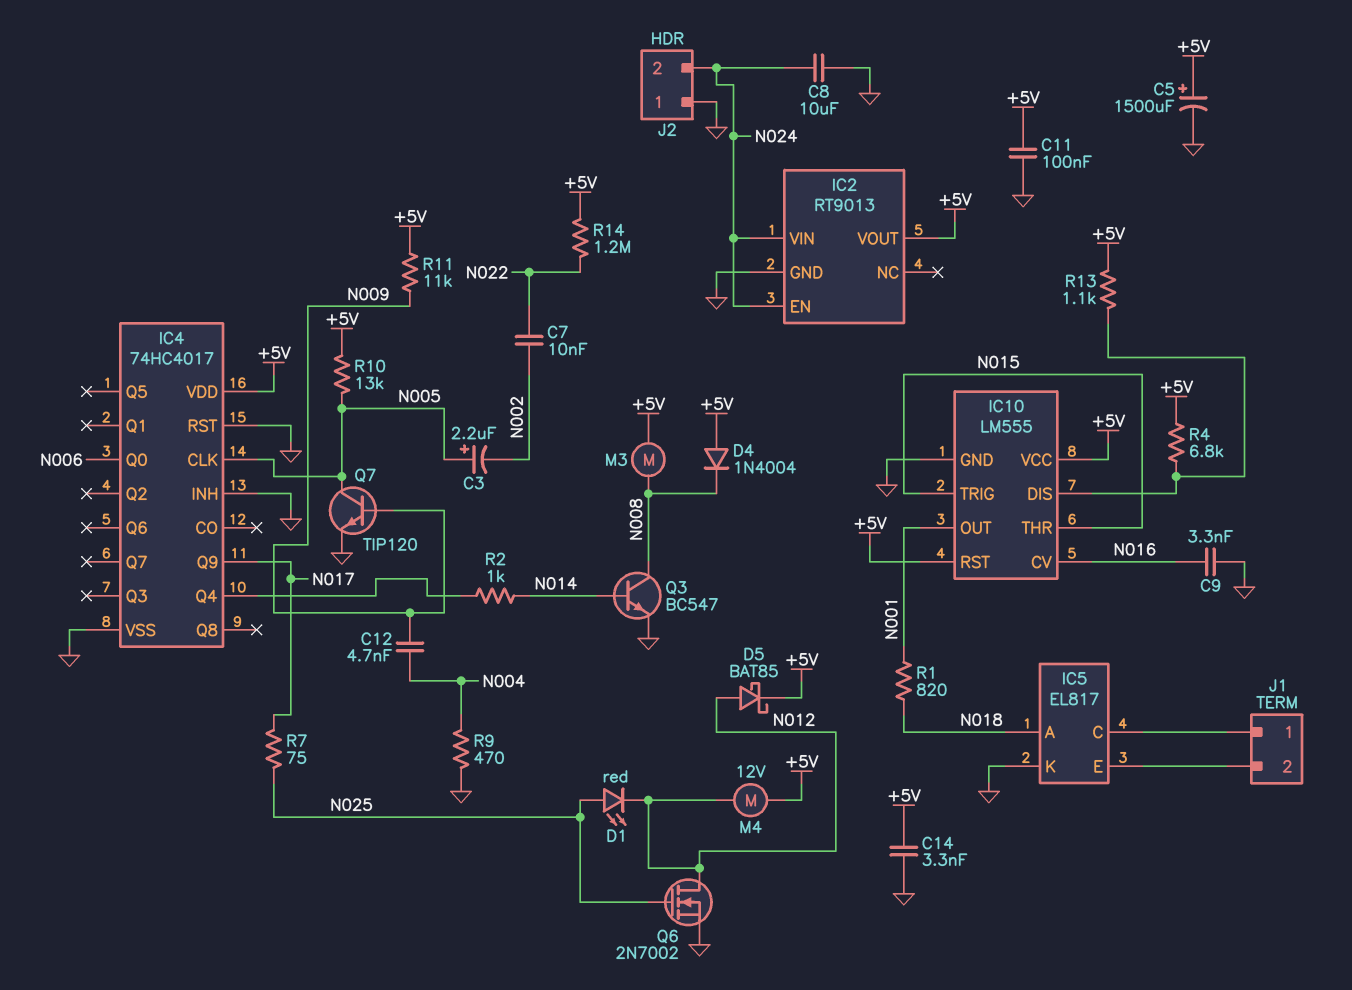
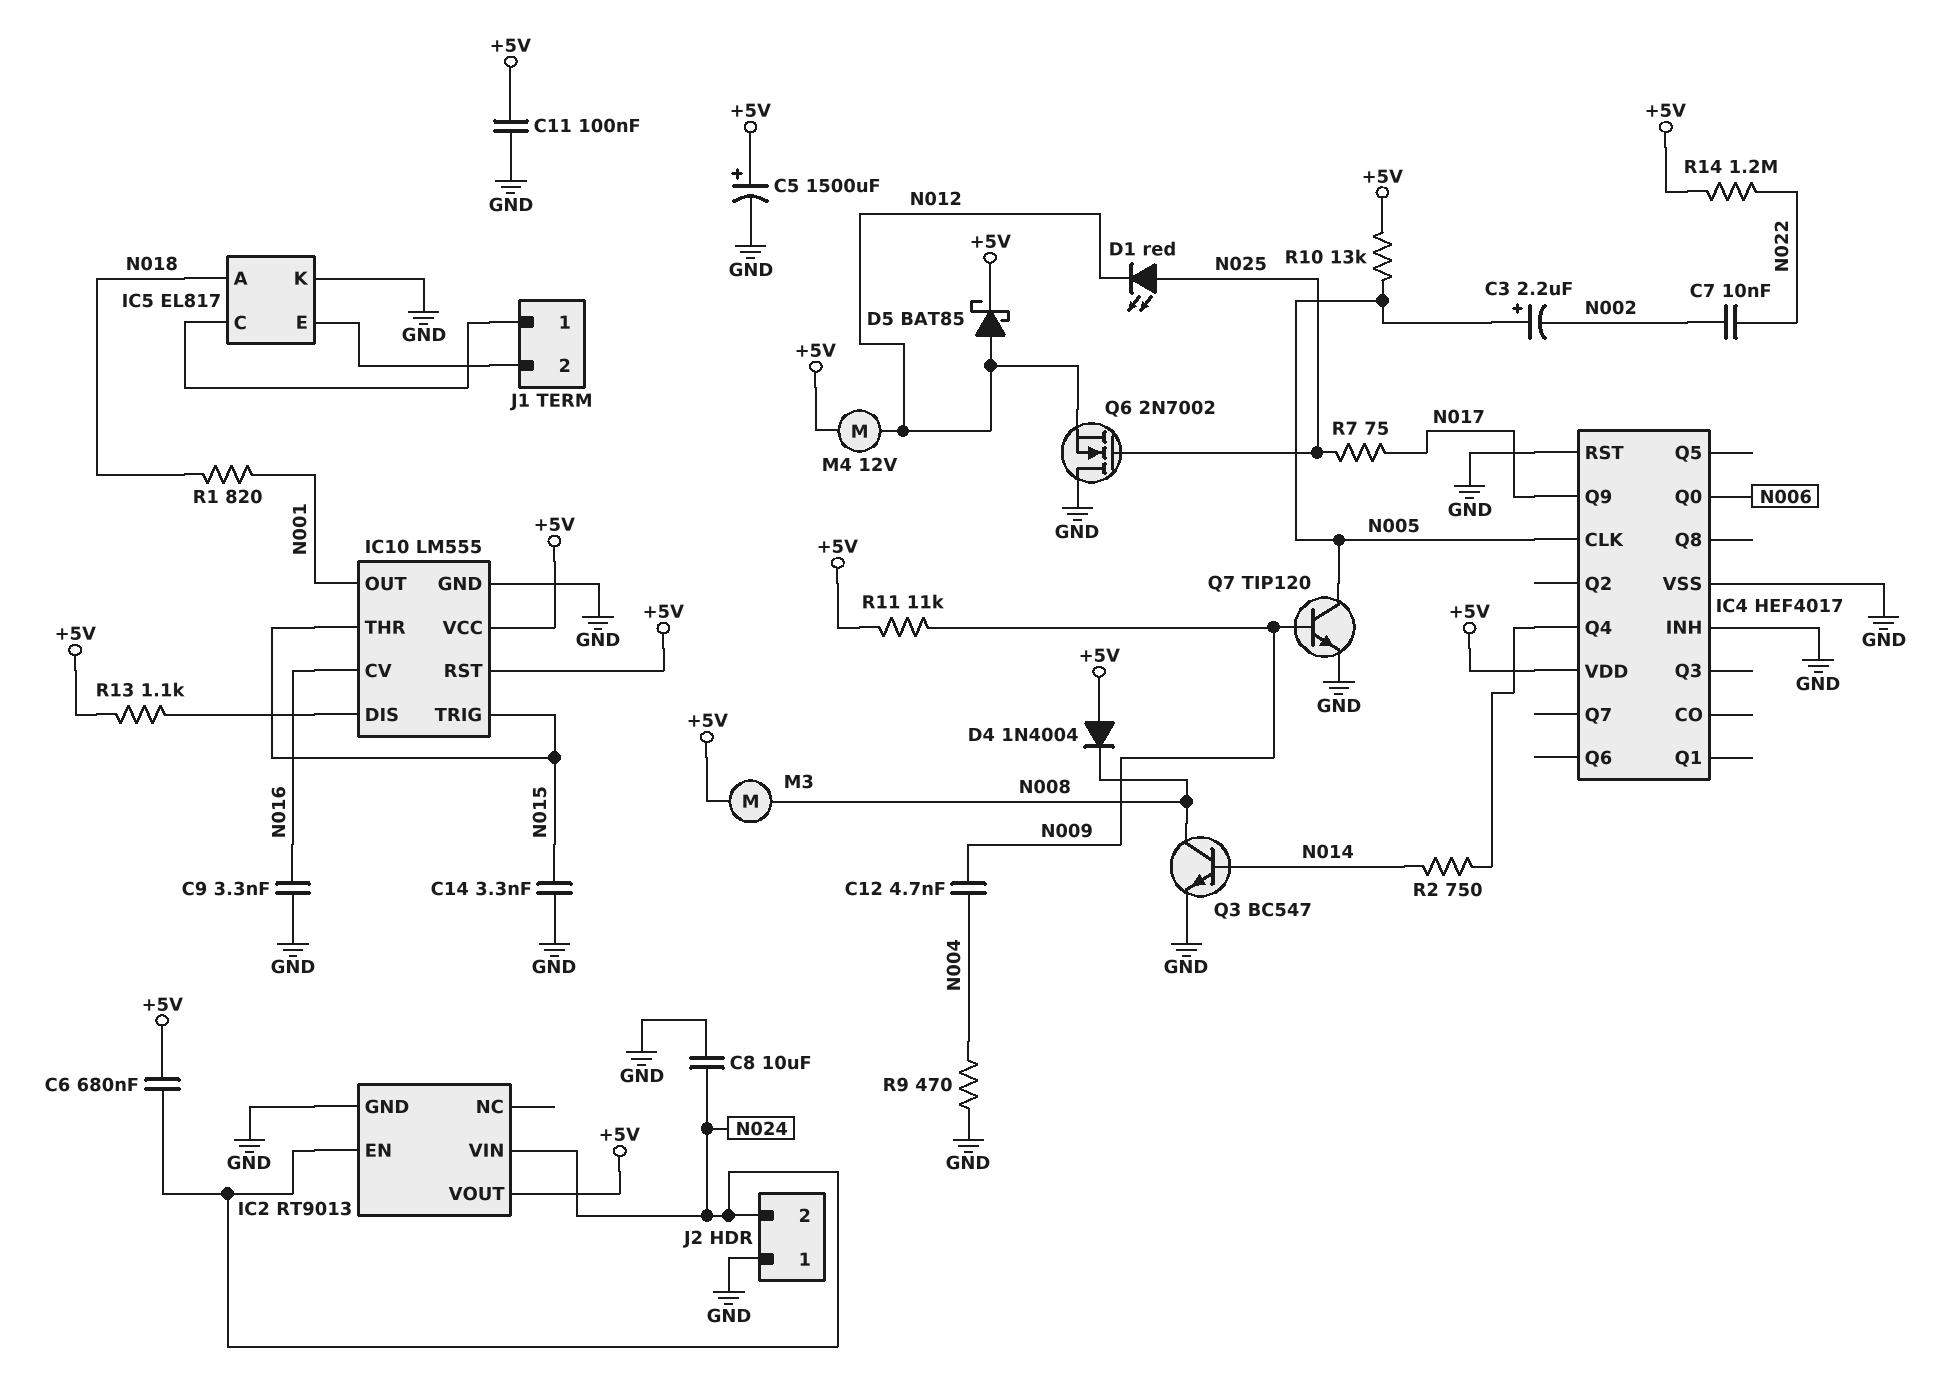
C6: none -> 680nF (+5V, N024)
C14: 3.3nF (+5V, GND) -> 3.3nF (GND, N015)
IC4: 74HC4017 -> HEF4017
Q6: NMOS 2N7002 (G N025, D N012, S GND) -> NMOS 2N7002 (G N025, D GND, S N012)
R2: 1k (IC4/Q4, N014) -> 750 (IC4/Q4, N014)
R4: 6.8k (+5V, IC10/DIS) -> none

